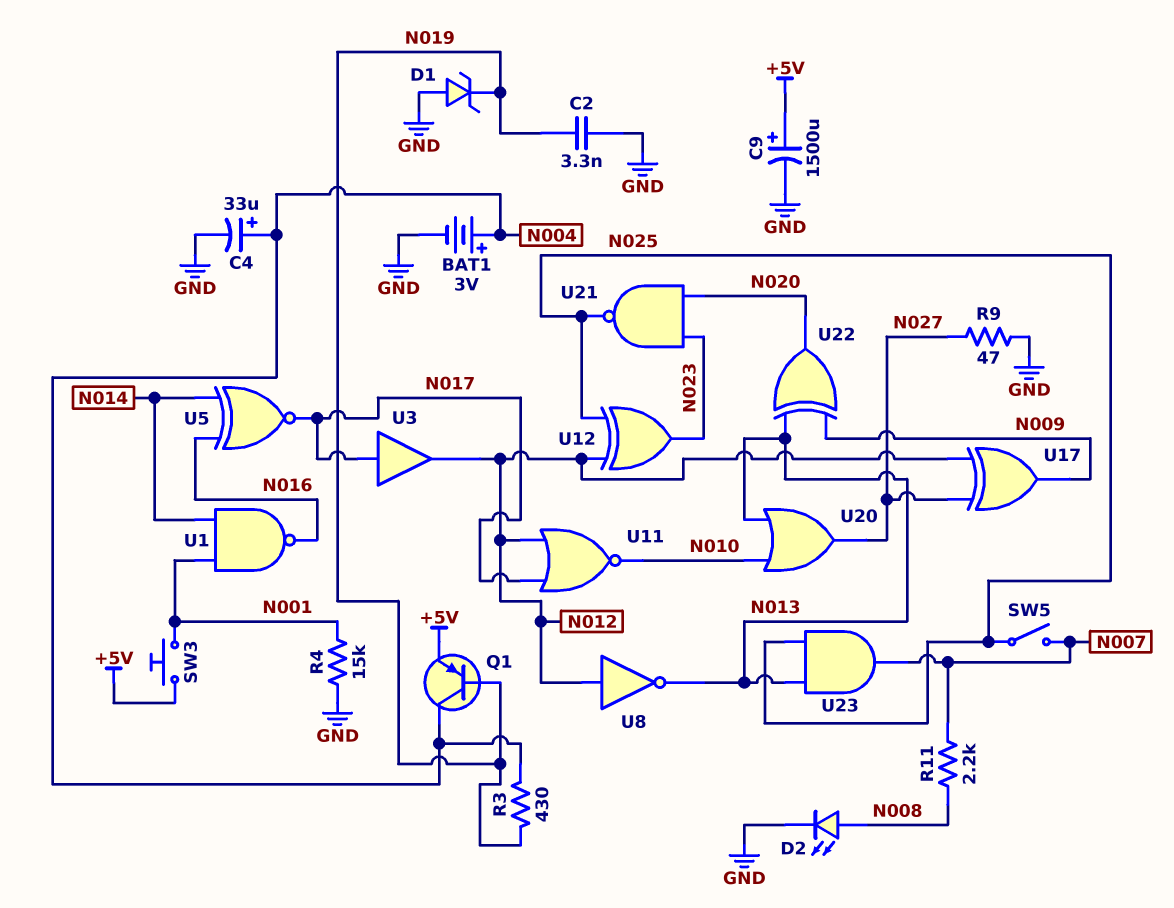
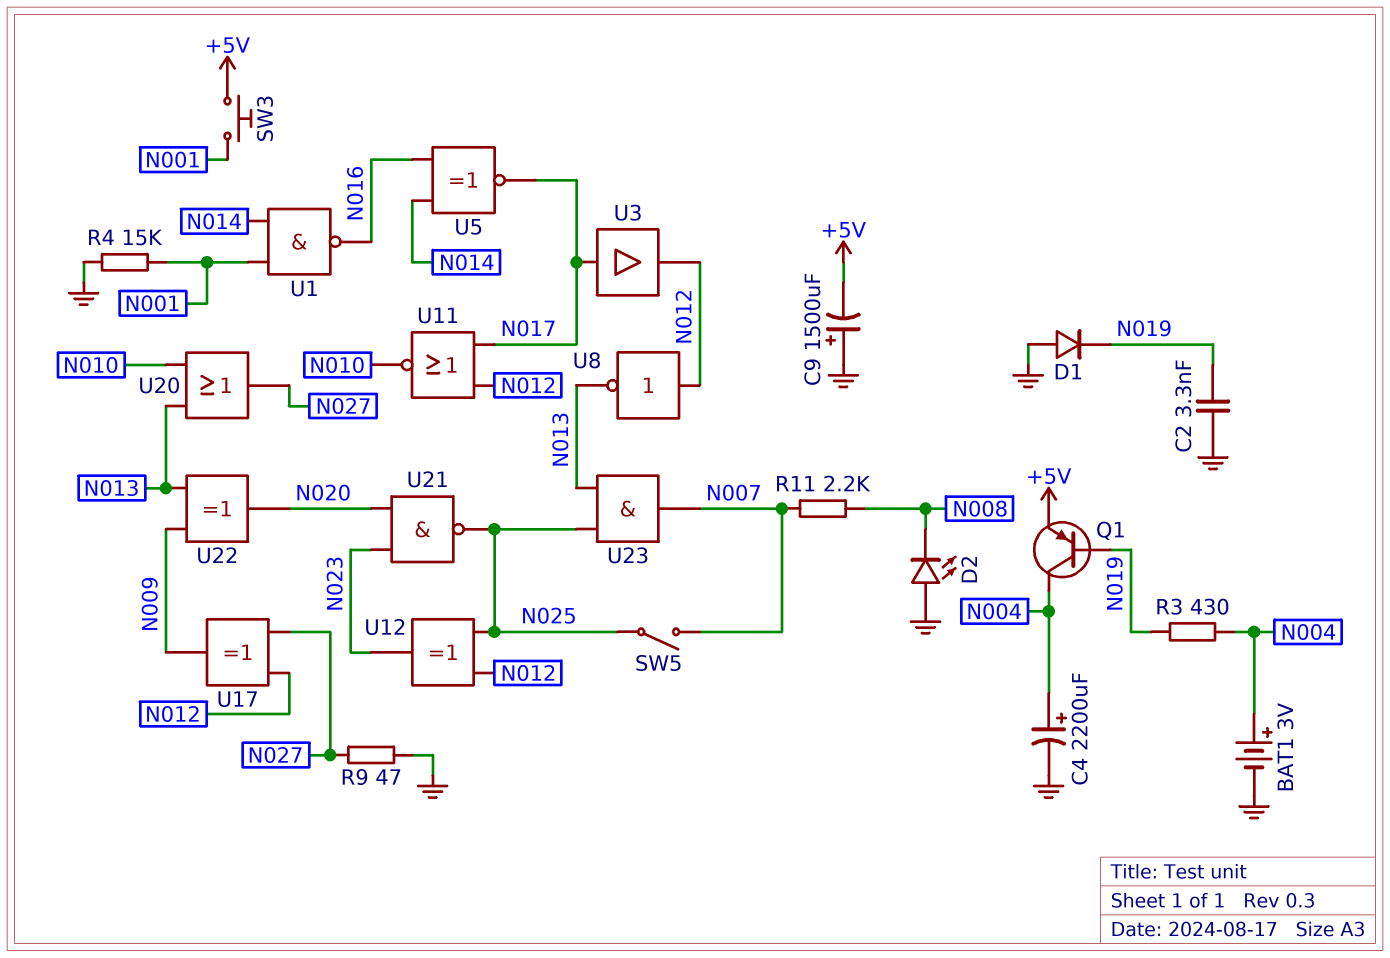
C4: 33uF (plus N004, minus GND) -> 2200uF (plus N004, minus GND)
C9: 1500uF (plus +5V, minus GND) -> 1500uF (plus GND, minus +5V)
D1: zener (A GND, K N019) -> diode (A GND, K N019)
D2: LED (A N008, K GND) -> LED (A GND, K N008)

